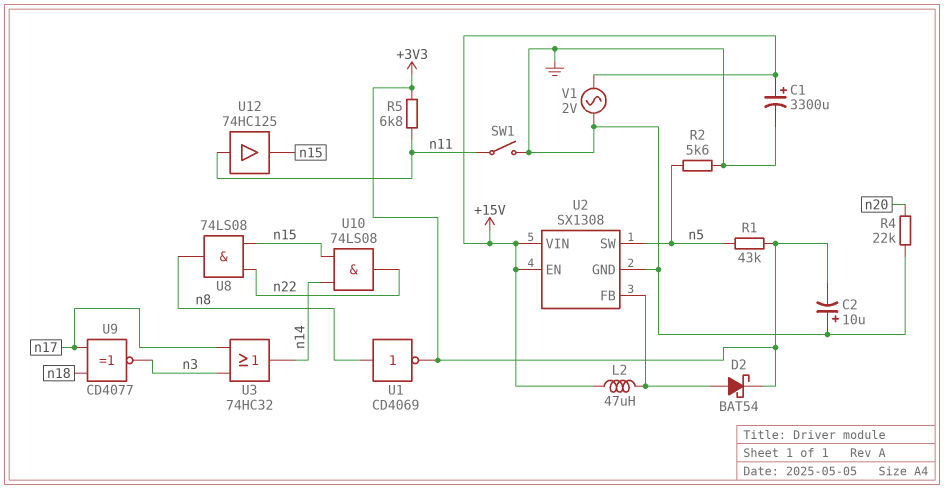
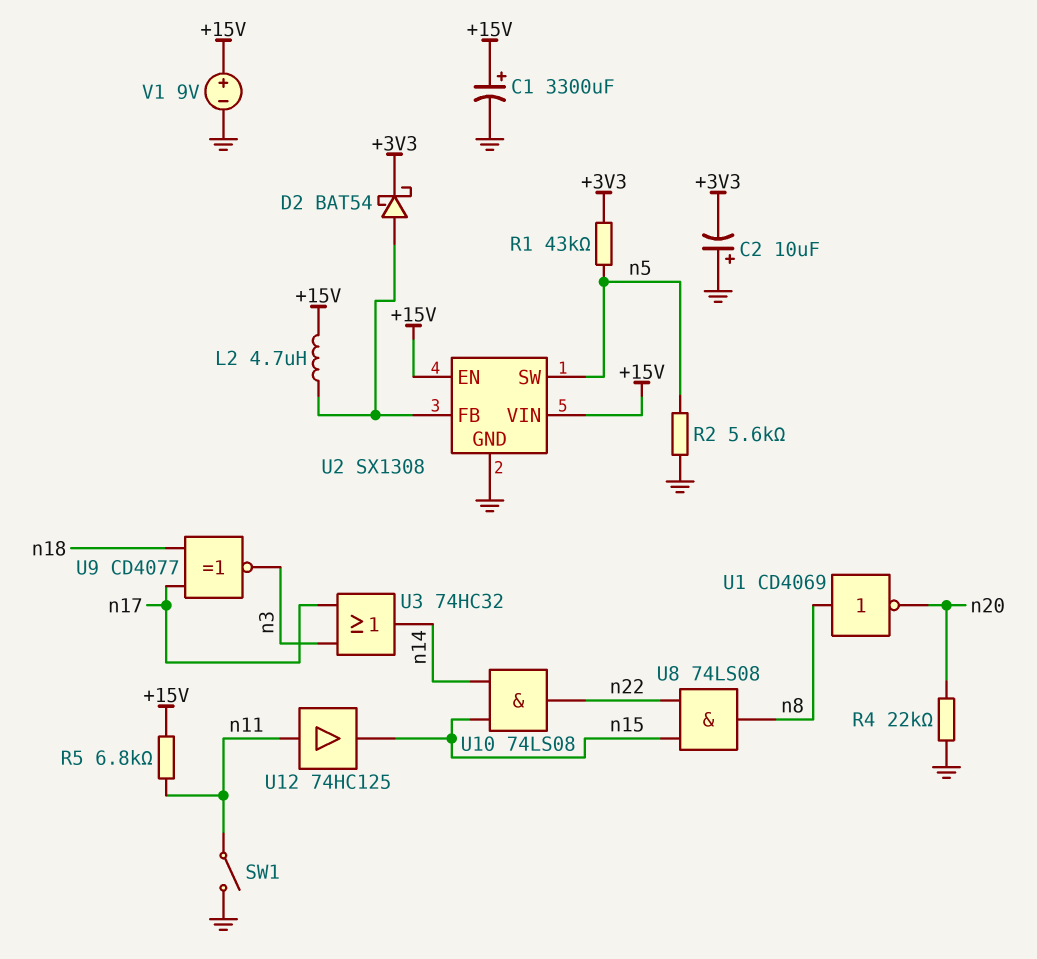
L2: 47uH (+15V, U2/FB) -> 4.7uH (+15V, U2/FB)
R5: 6.8k (+3V3, n11) -> 6.8k (+15V, n11)
U1: NOT CD4069 (in n8, out +3V3) -> NOT CD4069 (in n8, out n20)
V1: AC 2V (+15V, GND) -> 9V (plus +15V, minus GND)

